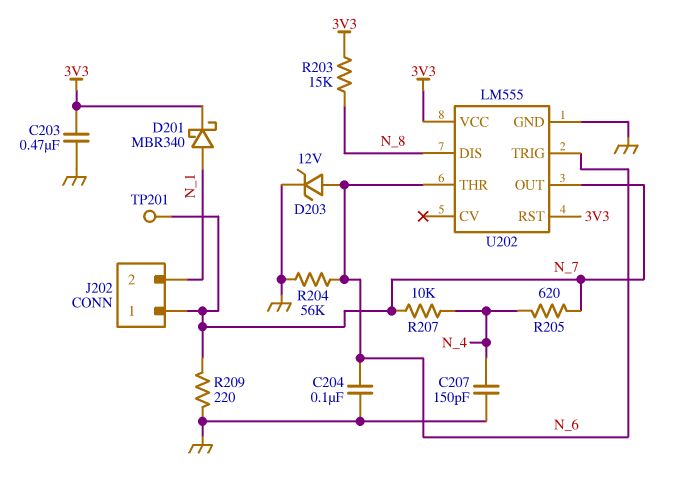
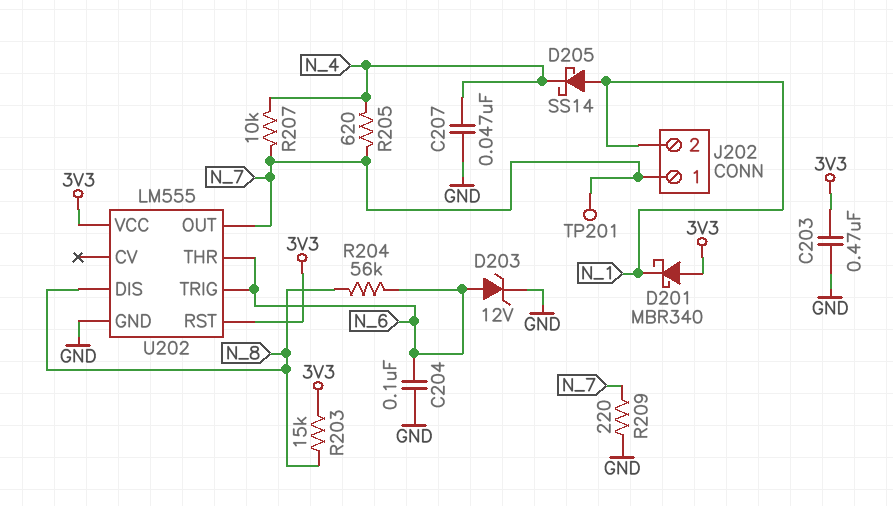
C207: 150pF (GND, N_4) -> 47nF (GND, N_4)
D201: schottky MBR340 (A N_1, K 3V3) -> schottky MBR340 (A 3V3, K N_1)
D205: none -> schottky SS14 (A N_1, K N_4)
R204: 56k (GND, N_6) -> 56k (N_6, N_8)

